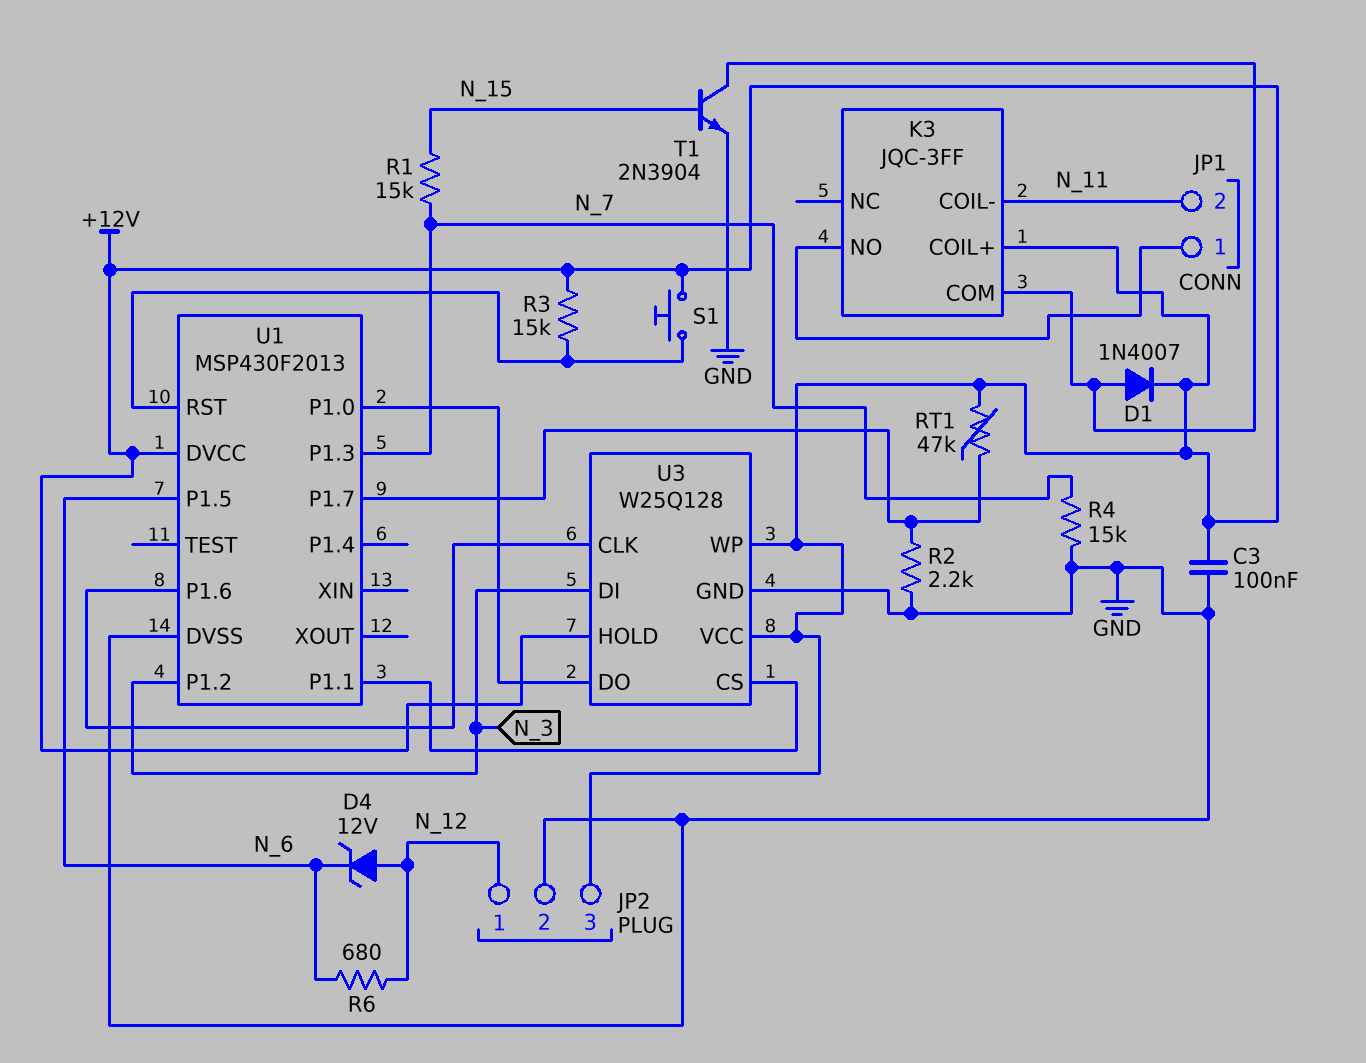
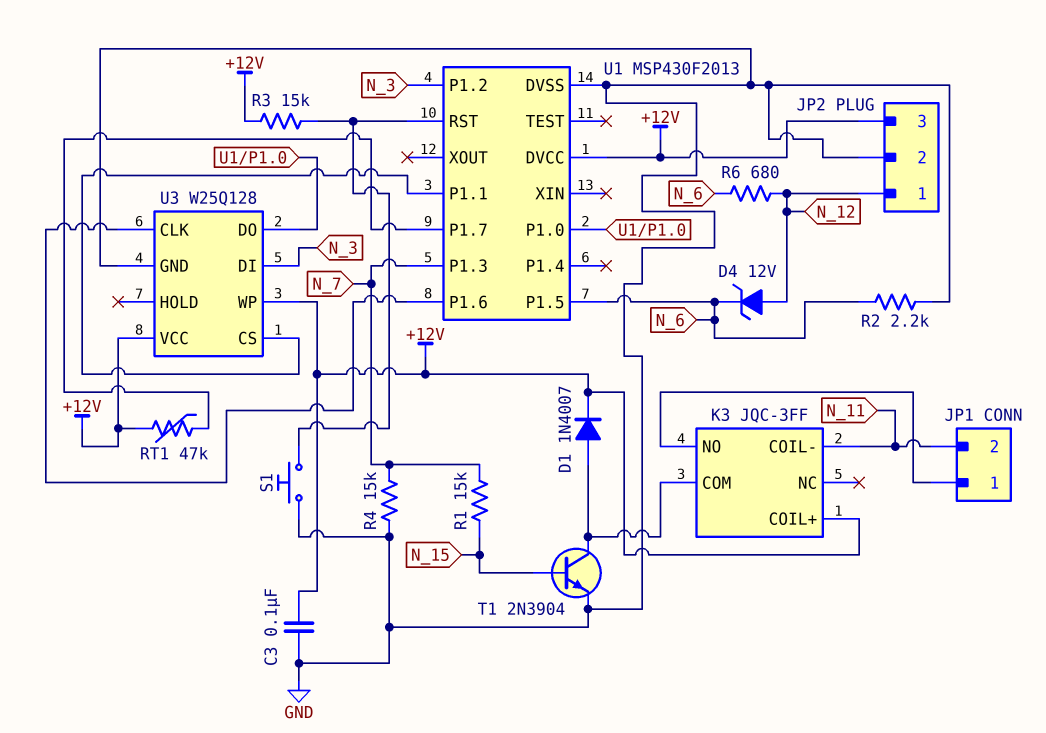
R2: 2.2k (GND, U1/P1.7) -> 2.2k (GND, N_6)
S1: button (+12V, U1/RST) -> button (GND, U1/RST)
U3 pin HOLD: +12V -> none

